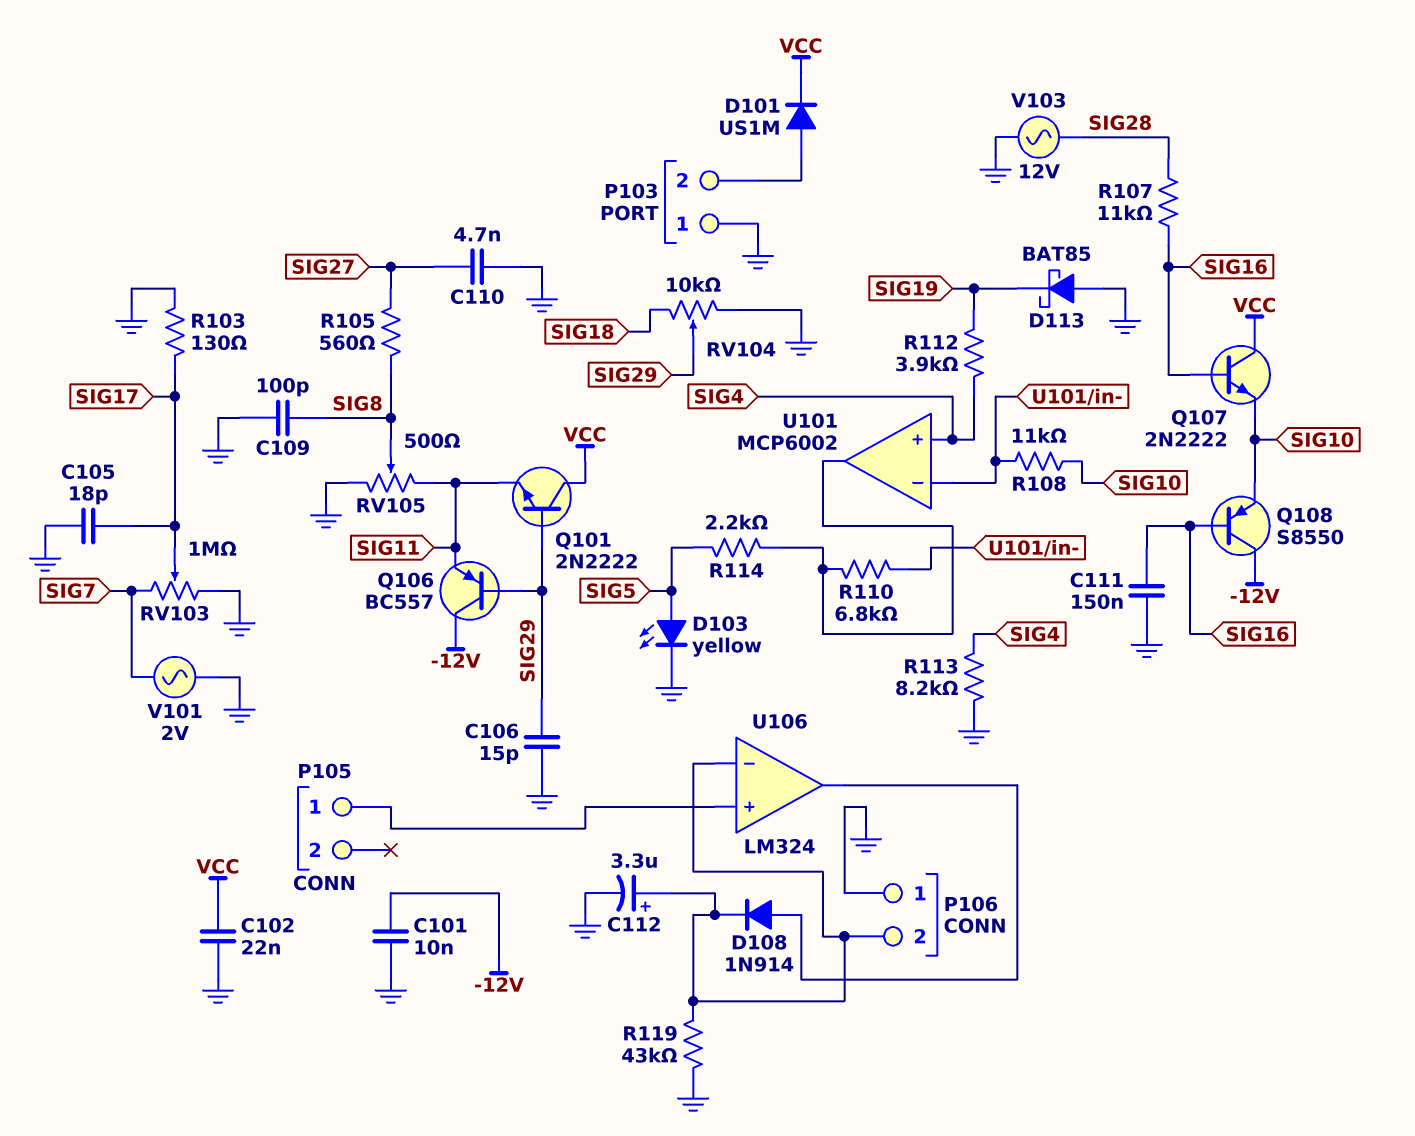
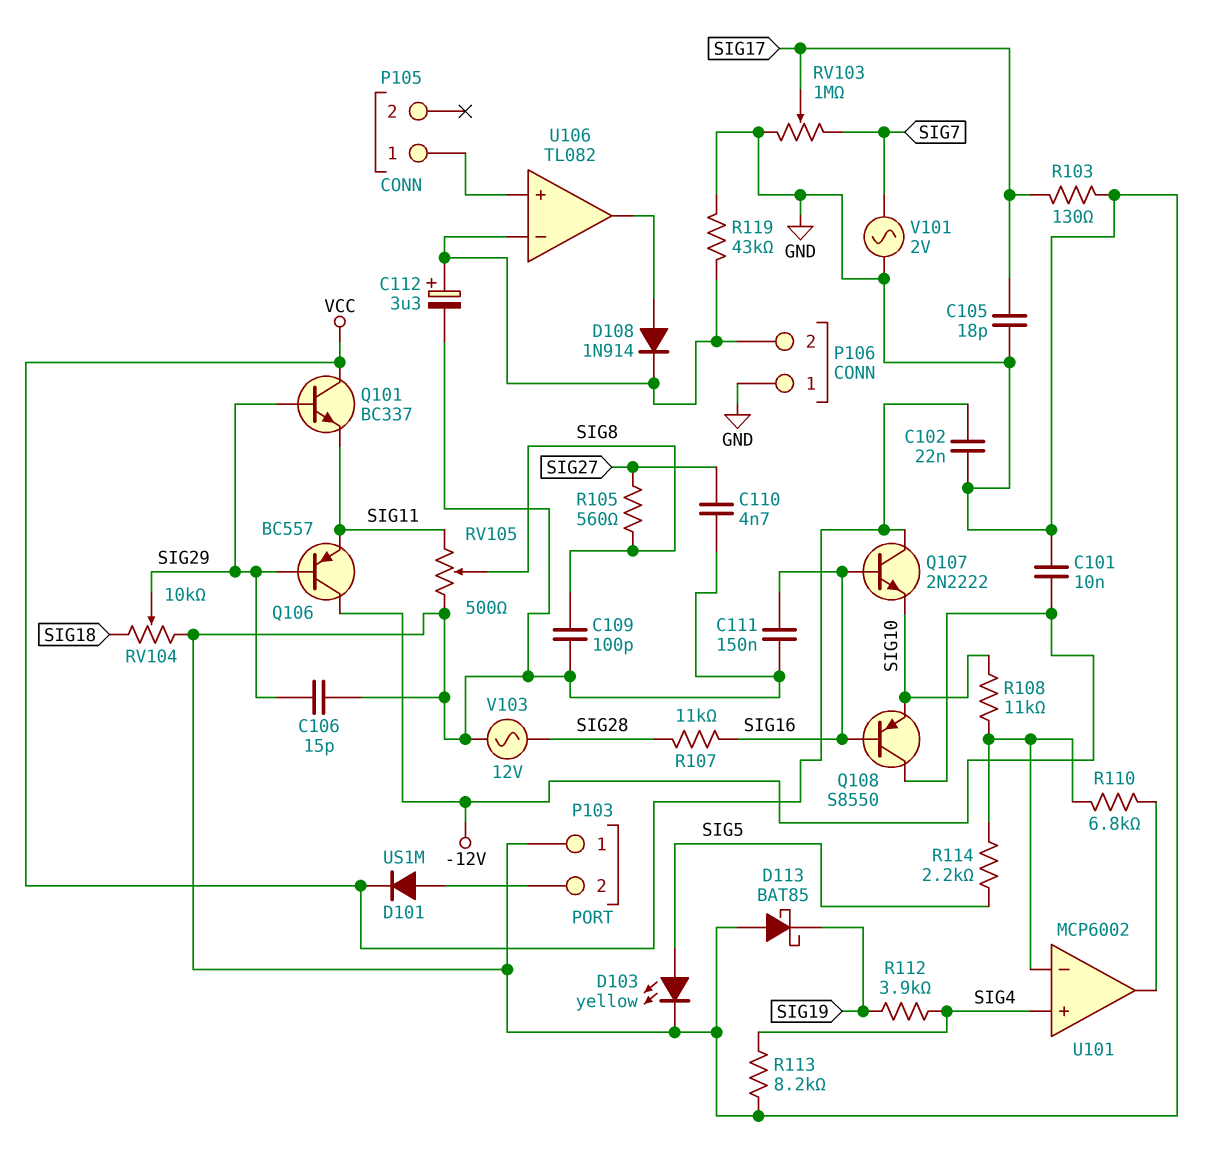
Q101: NPN 2N2222 (B SIG29, C VCC, E SIG11) -> NPN BC337 (B SIG29, C VCC, E SIG11)
R114: 2.2k (SIG5, U101/out) -> 2.2k (SIG5, U101/in-)
U106: LM324 -> TL082

